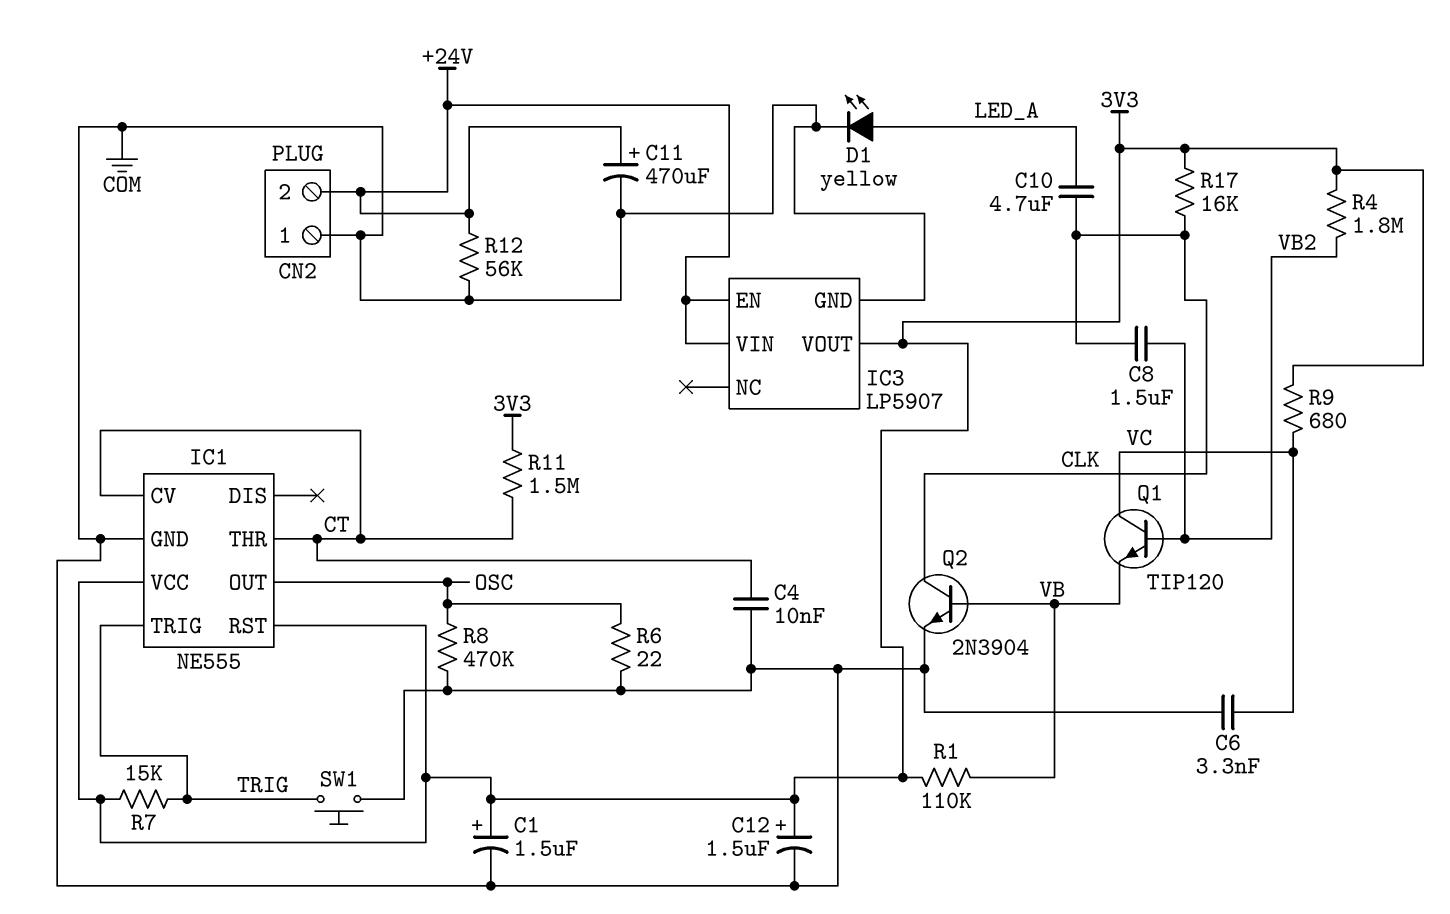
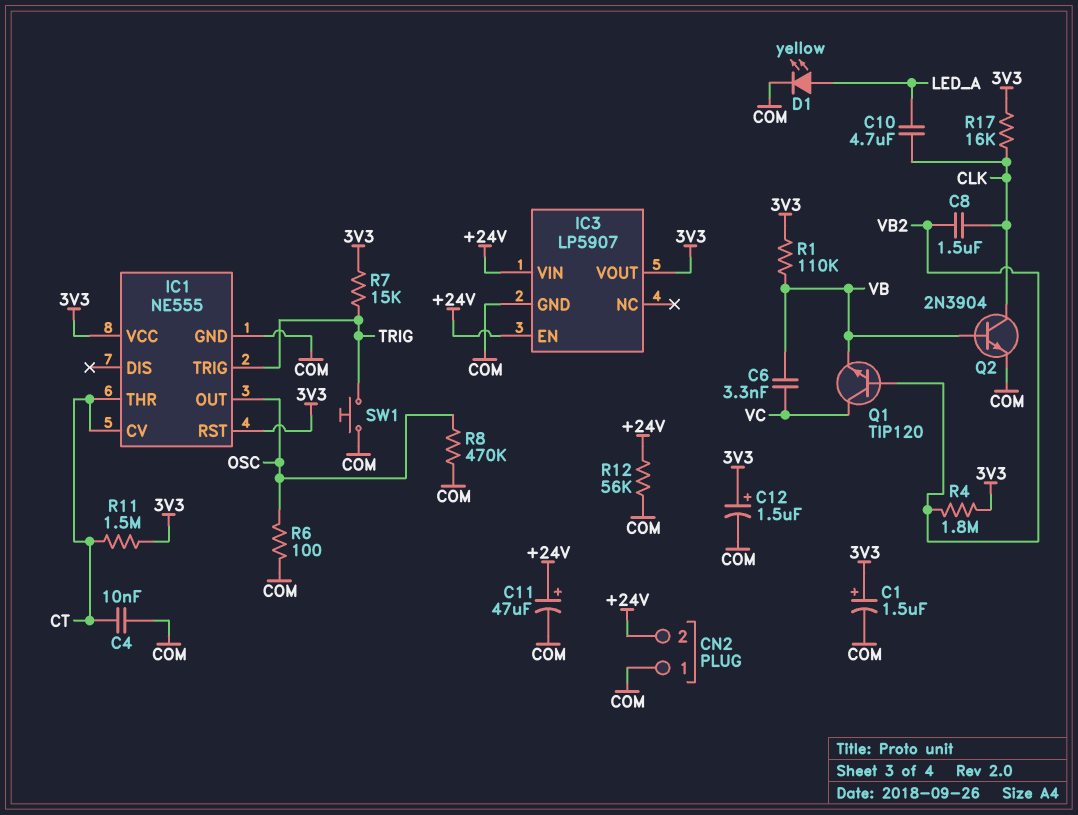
C6: 3.3nF (COM, VC) -> 3.3nF (VB, VC)
C11: 470uF (plus +24V, minus COM) -> 47uF (plus +24V, minus COM)
R6: 22 (COM, OSC) -> 100 (COM, OSC)
R9: 680 (3V3, VC) -> none

